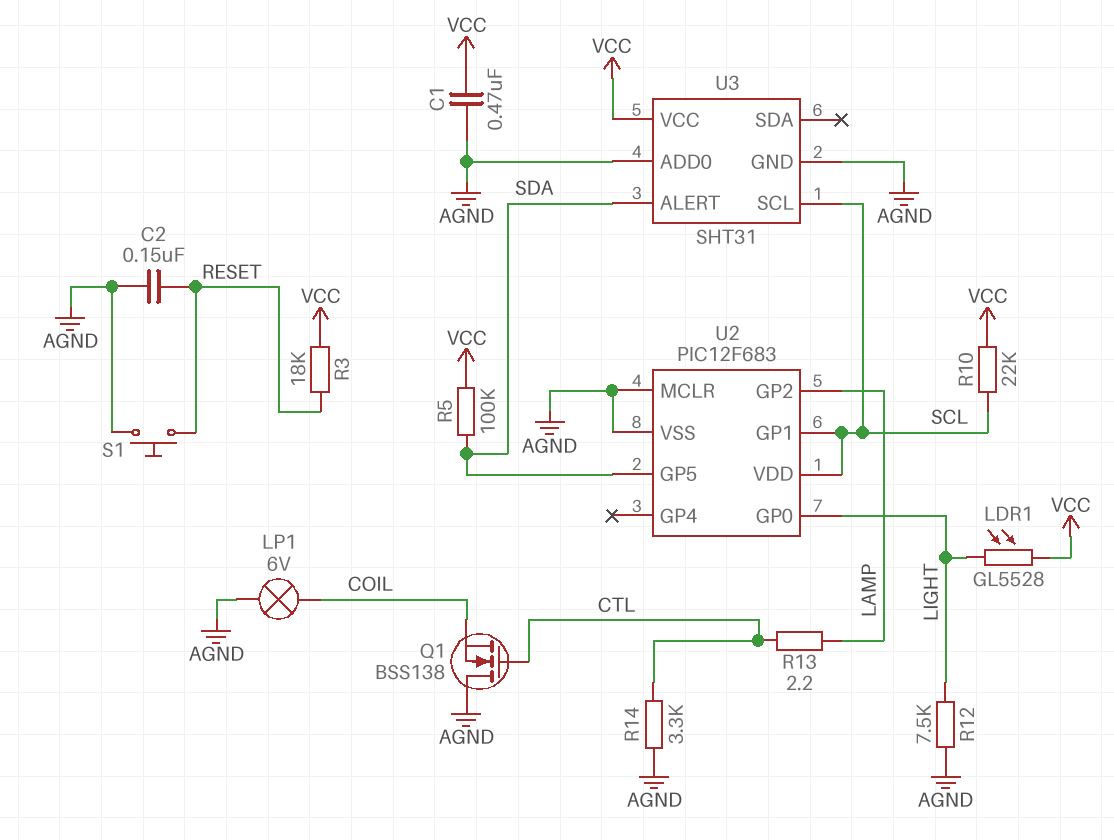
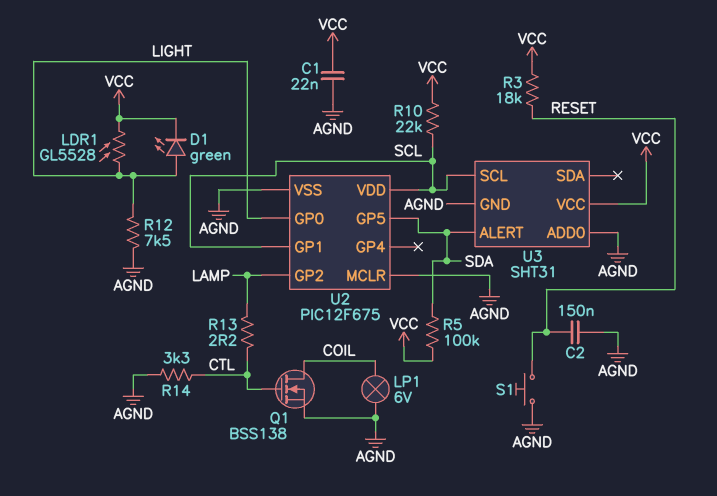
C1: 470nF (AGND, VCC) -> 22nF (AGND, VCC)
D1: none -> LED green (A LIGHT, K VCC)
Q1: NMOS BSS138 (G CTL, D AGND, S COIL) -> NMOS BSS138 (G CTL, D COIL, S AGND)
U2: PIC12F683 -> PIC12F675

